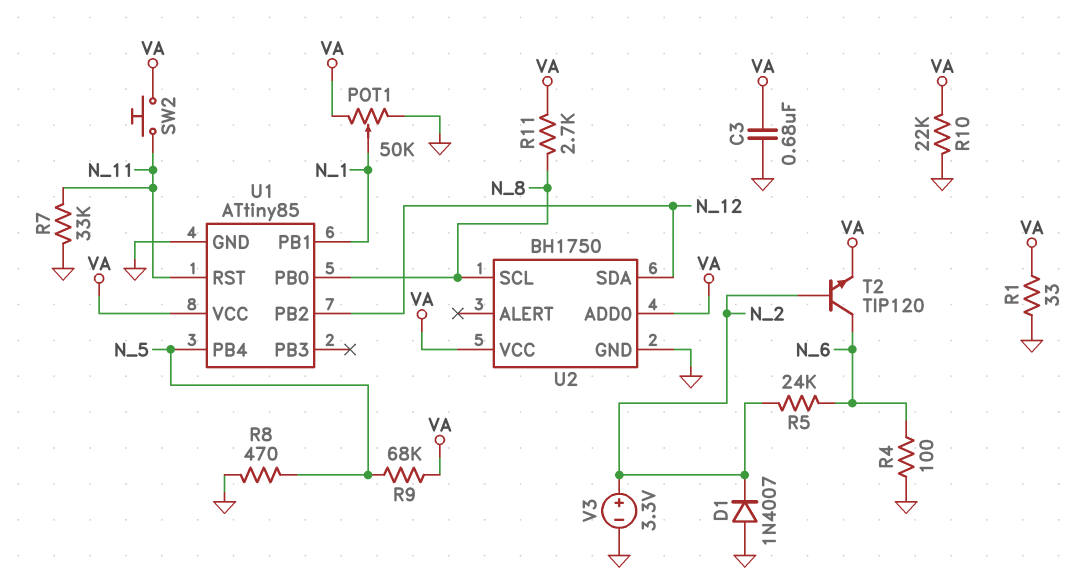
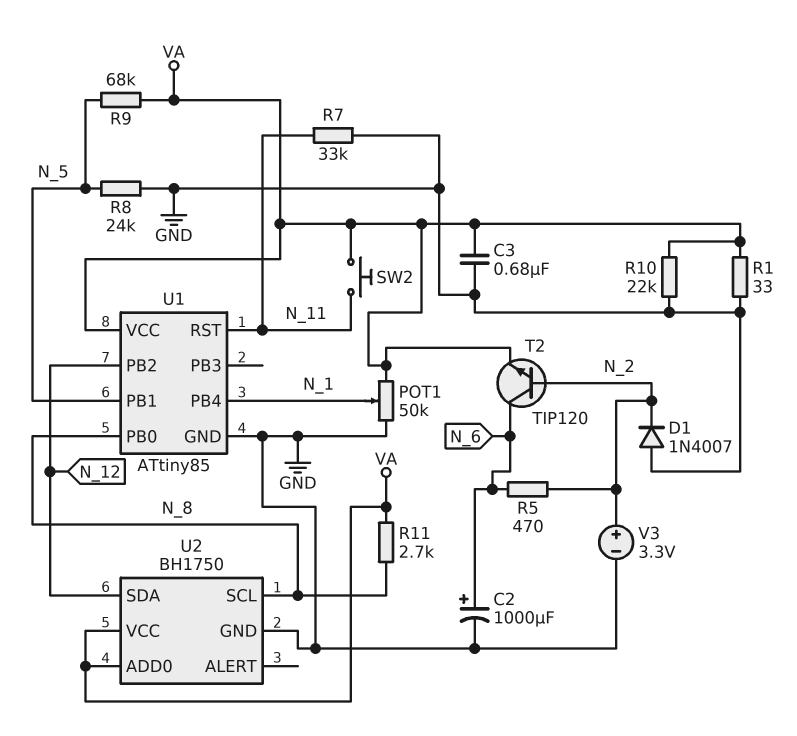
C2: none -> 1000uF (plus N_6, minus GND)
R4: 100 (GND, N_6) -> none
R5: 24k (N_2, N_6) -> 470 (N_2, N_6)
R8: 470 (GND, N_5) -> 24k (GND, N_5)
U1 pin PB1: N_1 -> N_5
U1 pin PB4: N_5 -> N_1

